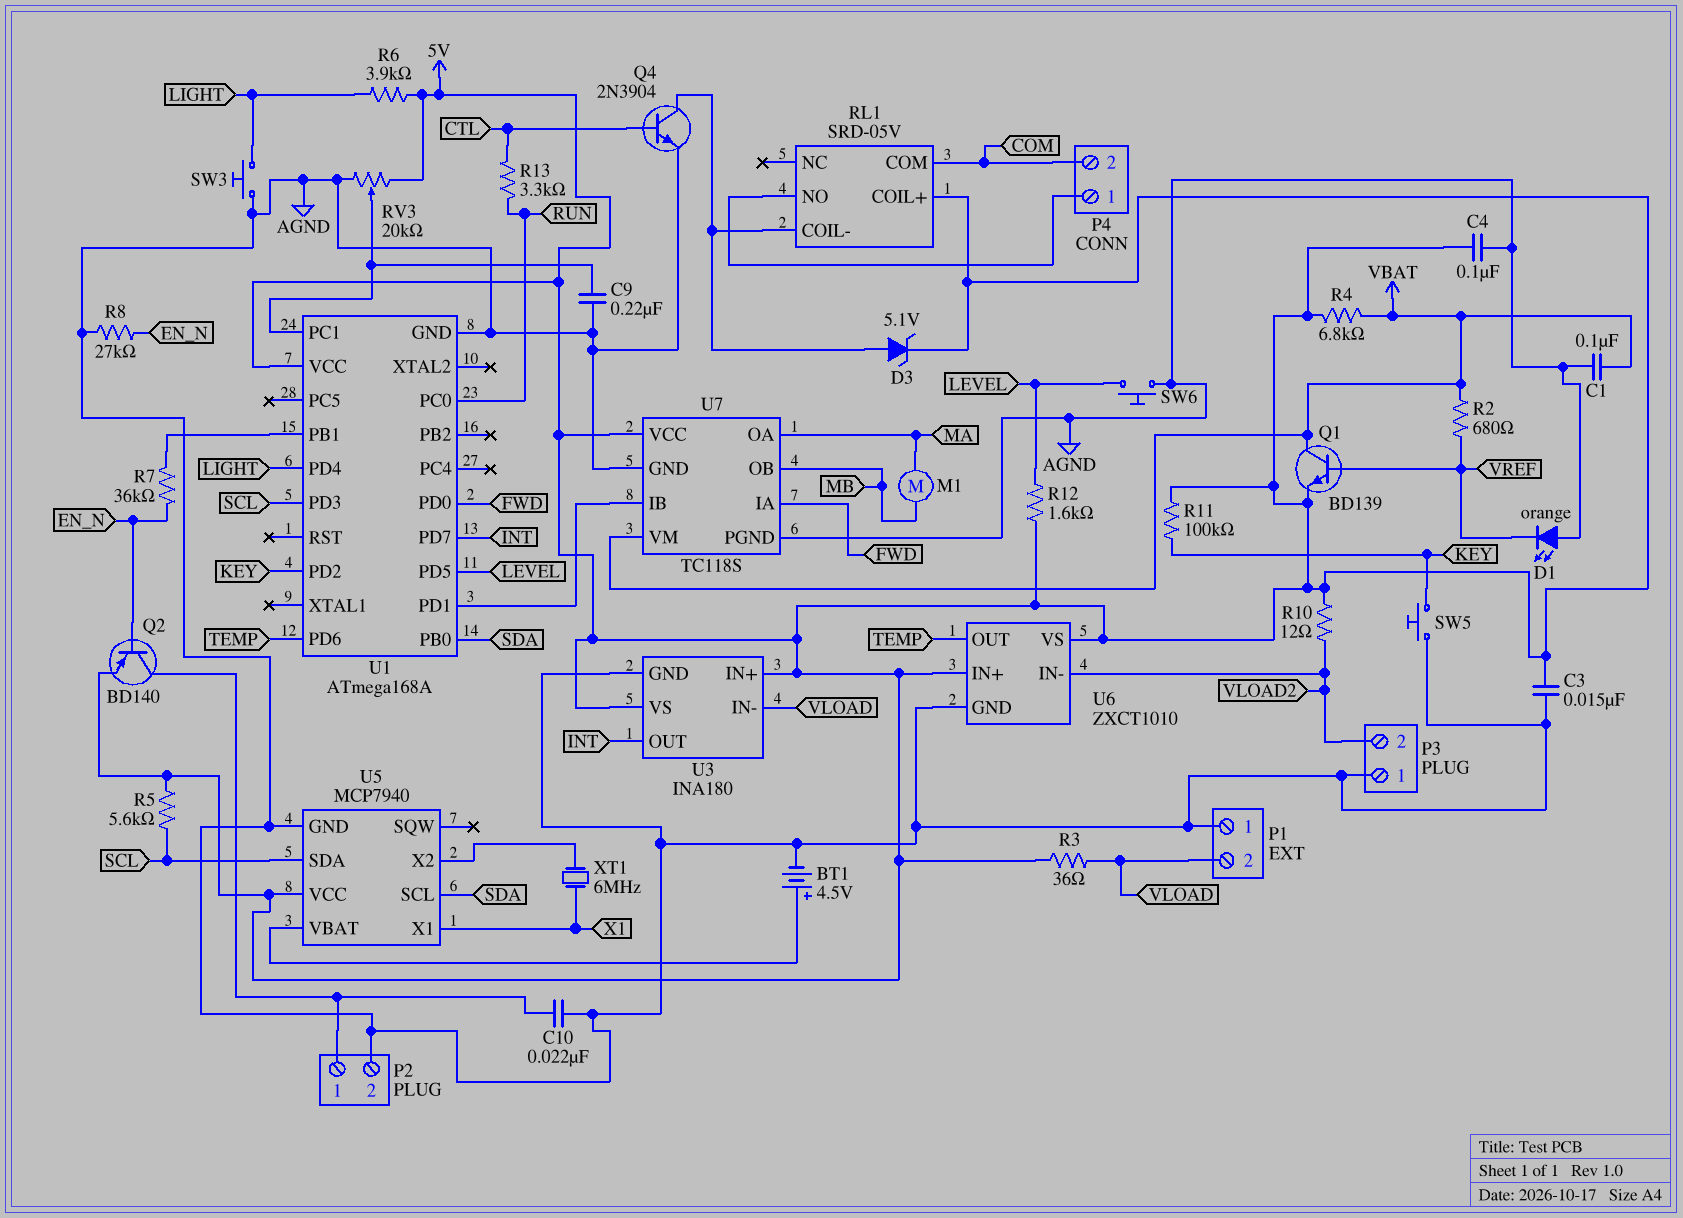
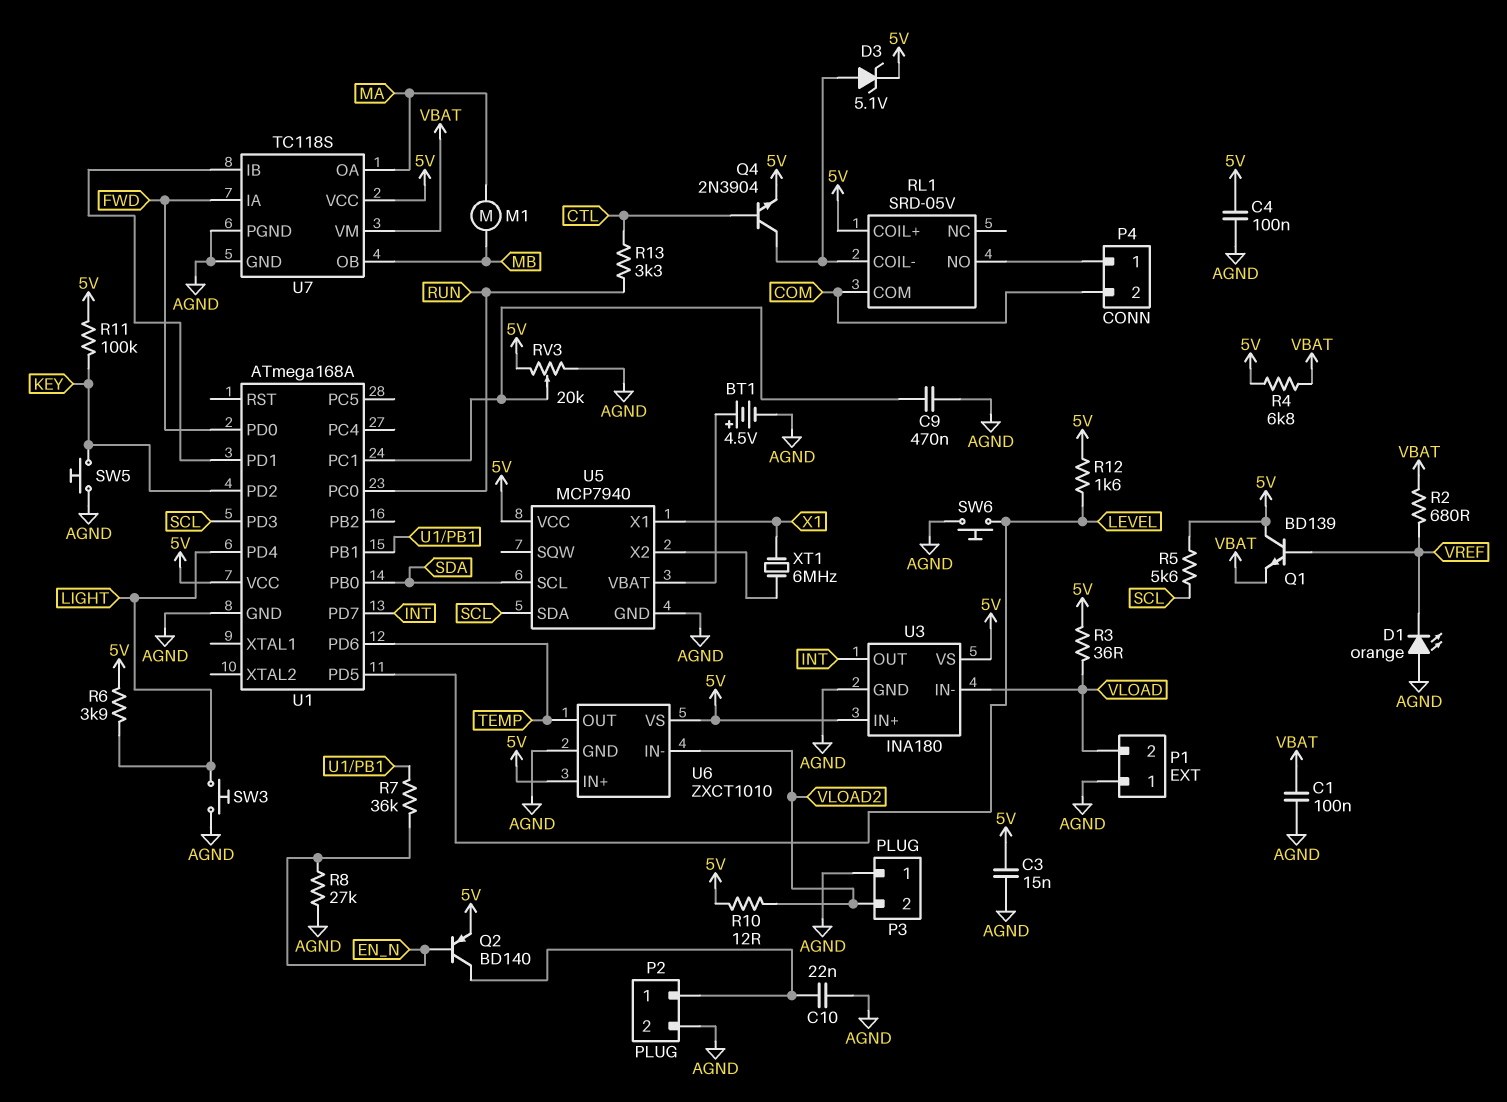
C9: 220nF (AGND, U1/PC1) -> 470nF (AGND, U1/PC1)
Q1: NPN BD139 (B VREF, C VBAT, E 5V) -> NPN BD139 (B VREF, C 5V, E VBAT)
Q4: NPN 2N3904 (B CTL, C RL1/COIL-, E AGND) -> NPN 2N3904 (B CTL, C RL1/COIL-, E 5V)

